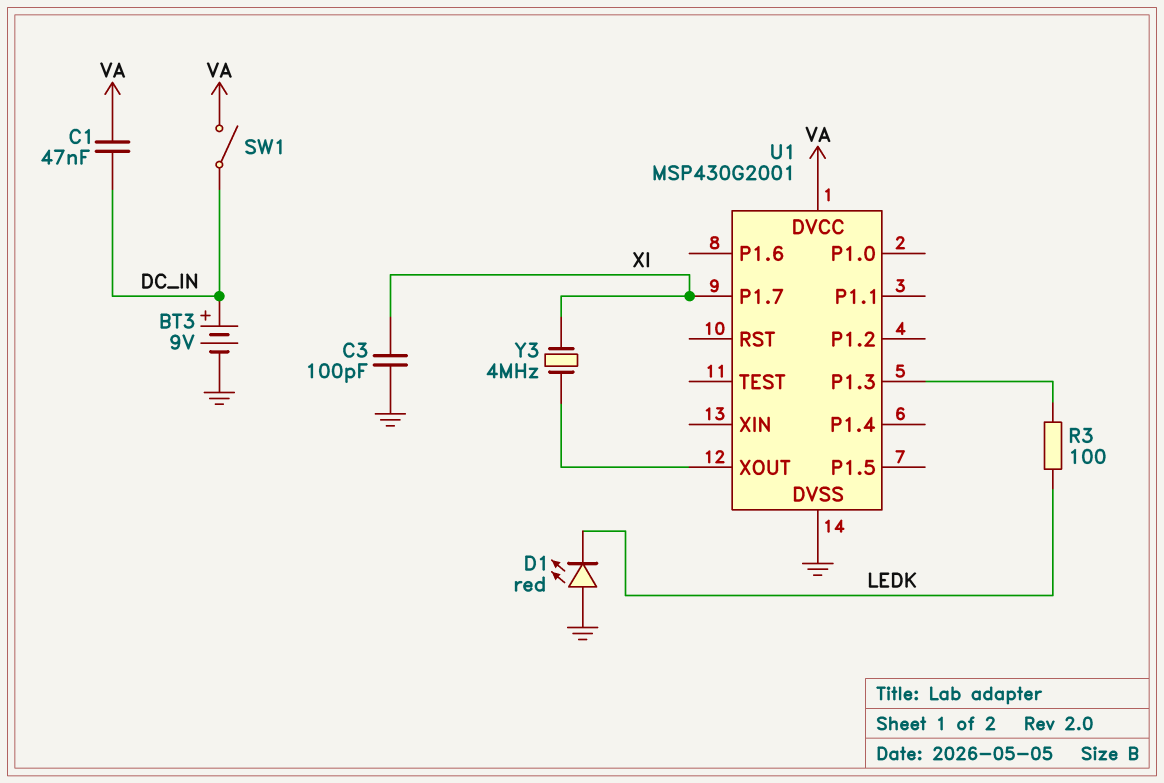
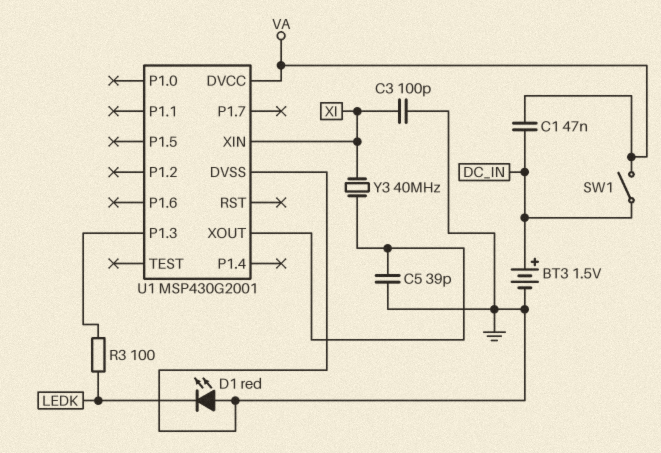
BT3: 9V (plus DC_IN, minus GND) -> 1.5V (plus DC_IN, minus GND)
C5: none -> 39pF (GND, U1/XOUT)
U1 pin P1.7: XI -> none
U1 pin XIN: none -> XI
Y3: 4MHz (U1/XOUT, XI) -> 40MHz (U1/XOUT, XI)

